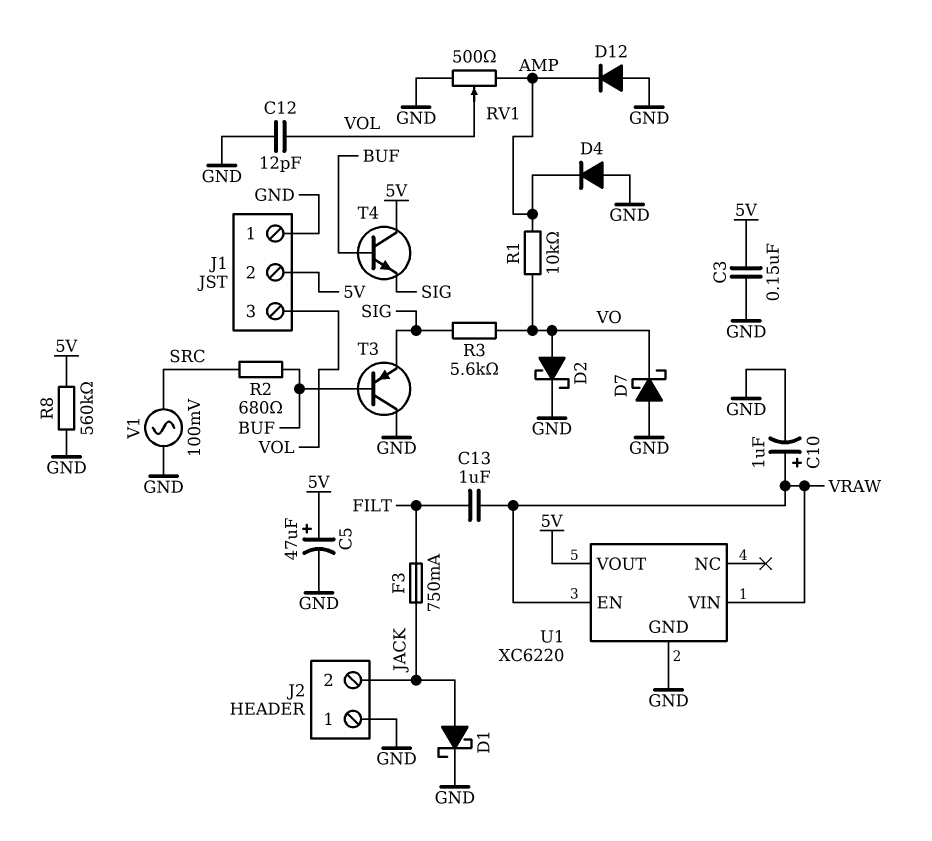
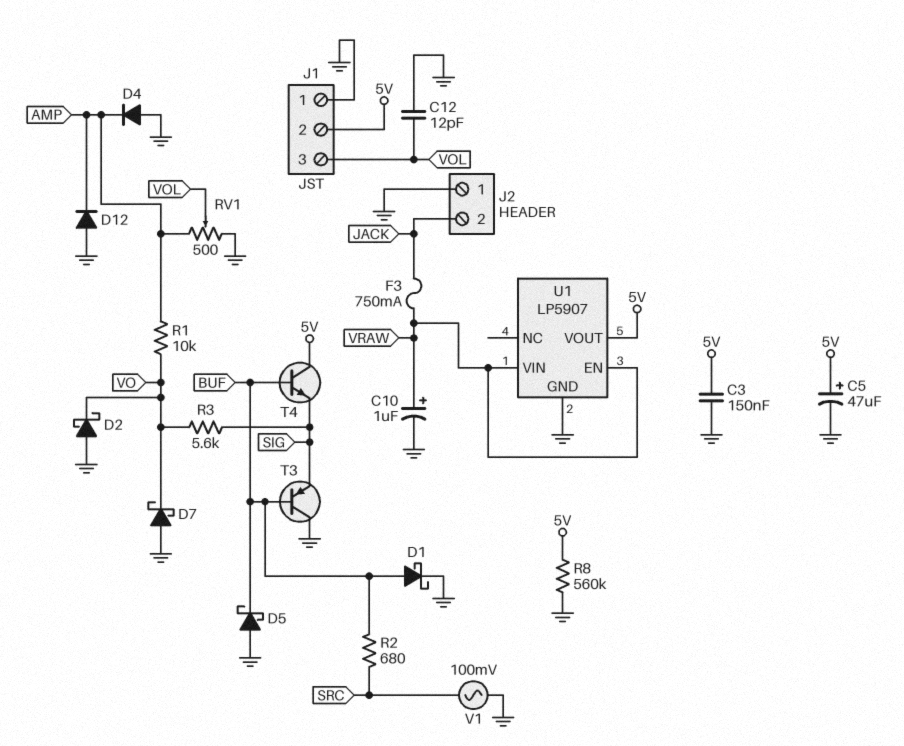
C13: 1uF (FILT, VRAW) -> none
D1: schottky (A JACK, K GND) -> schottky (A BUF, K GND)
D2: schottky (A VO, K GND) -> schottky (A GND, K VO)
D5: none -> schottky (A GND, K BUF)
F3: 750mA (FILT, JACK) -> 750mA (JACK, VRAW)
U1: XC6220 -> LP5907

